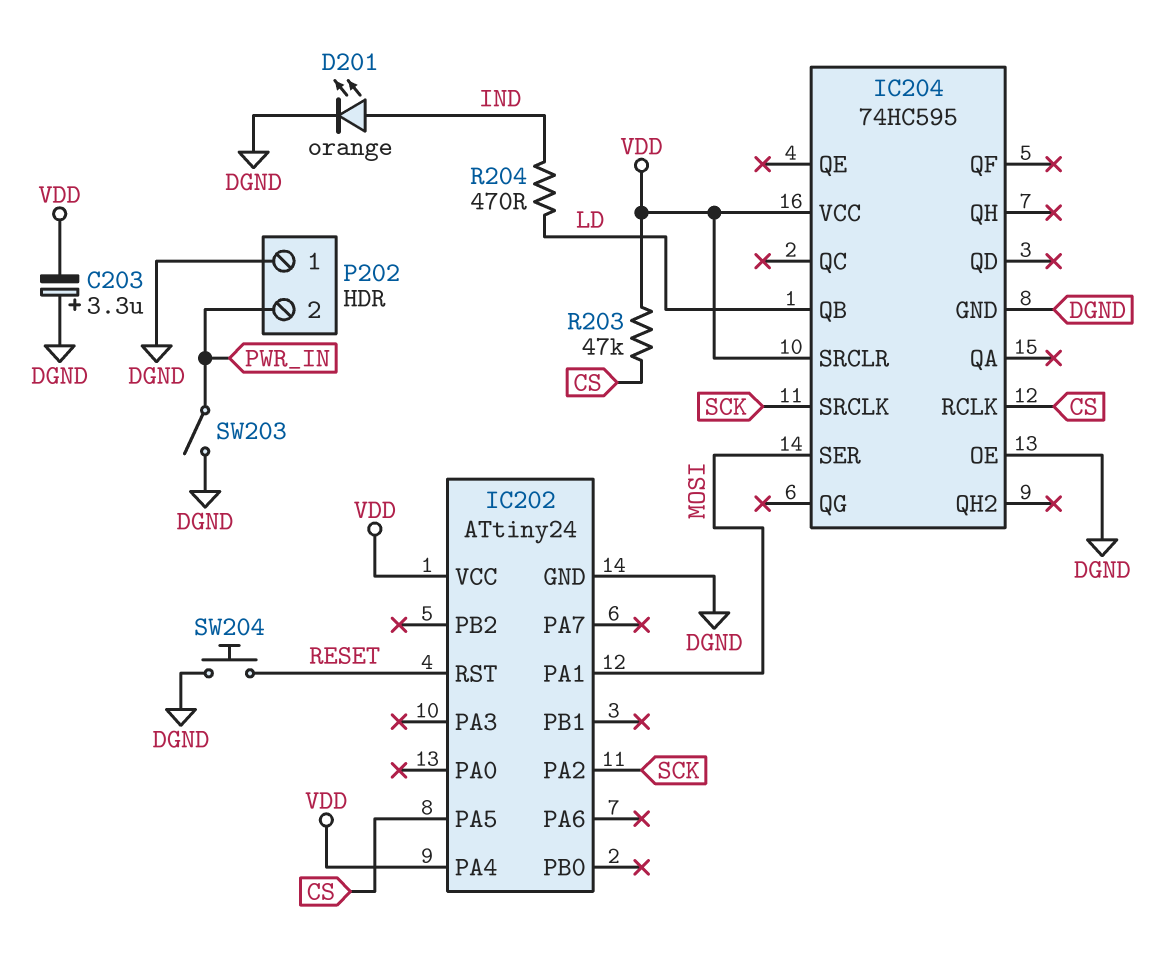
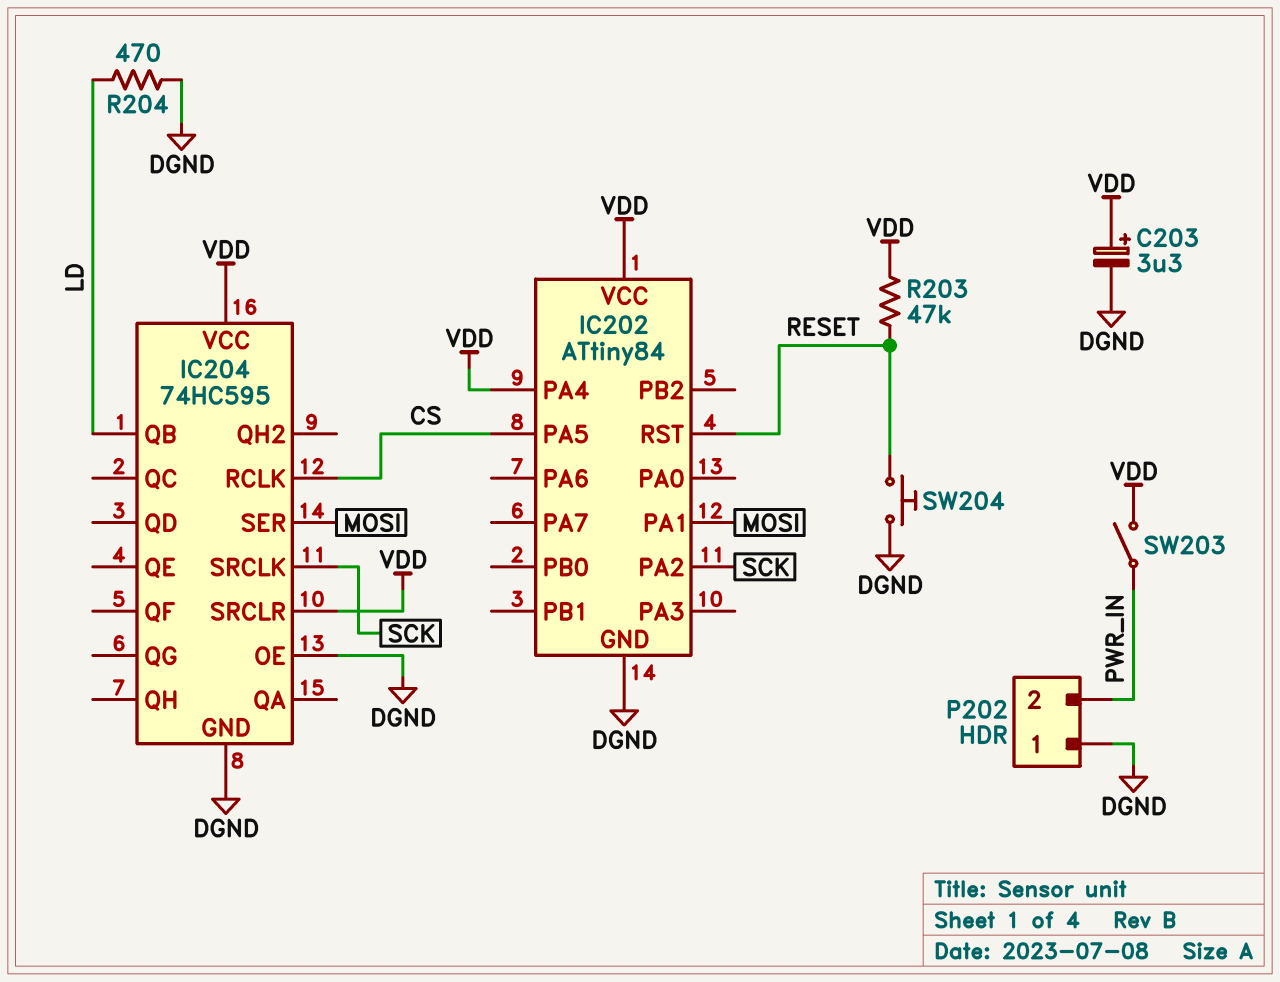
C203: 3.3uF (plus DGND, minus VDD) -> 3.3uF (plus VDD, minus DGND)
D201: LED orange (A IND, K DGND) -> none
IC202: ATtiny24 -> ATtiny84
R203: 47k (CS, VDD) -> 47k (RESET, VDD)
R204: 470 (IND, LD) -> 470 (DGND, LD)
SW203: switch (DGND, PWR_IN) -> switch (PWR_IN, VDD)

